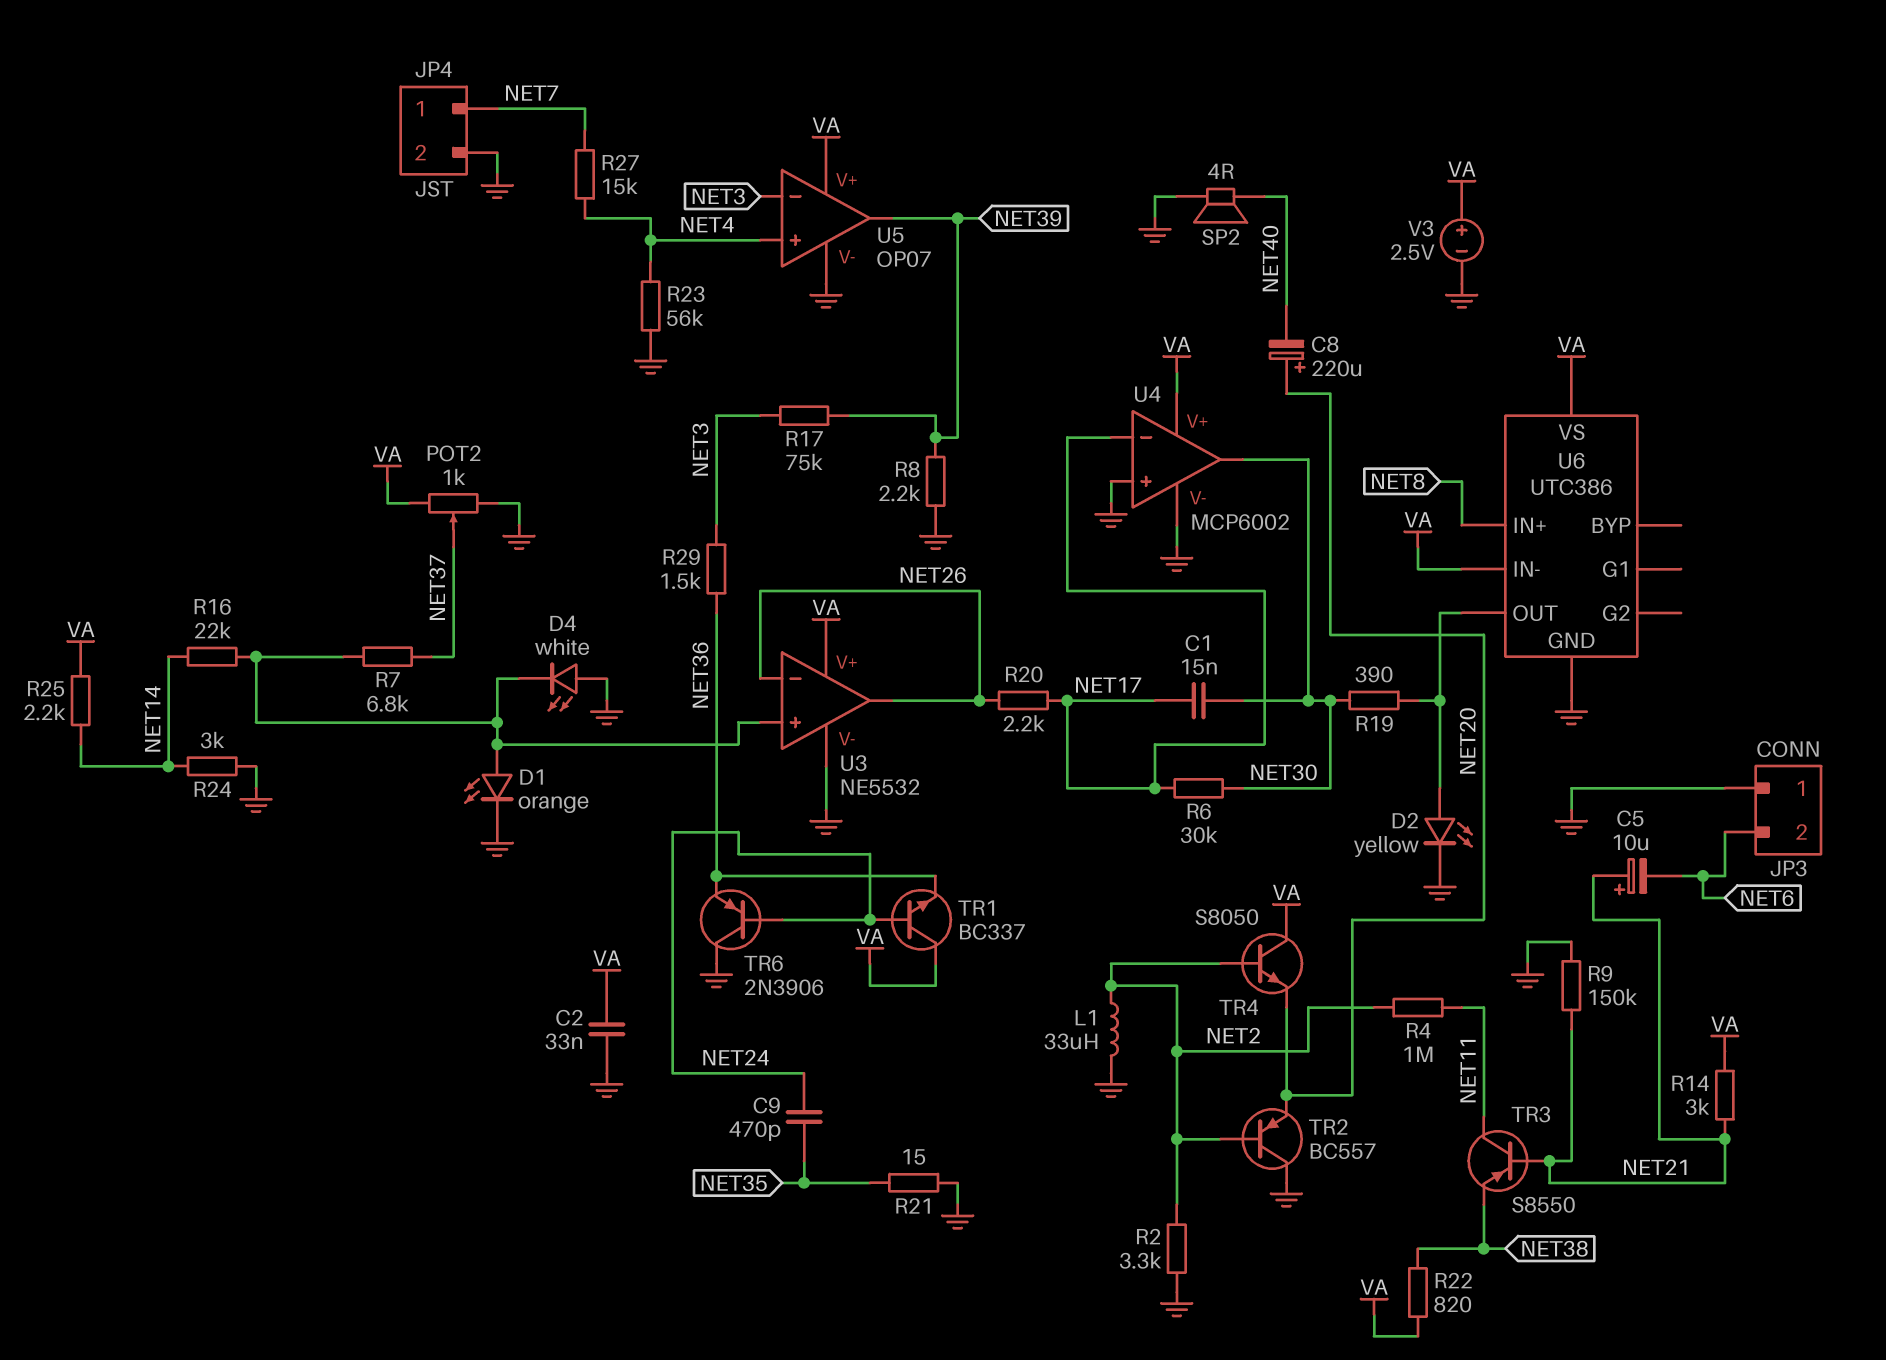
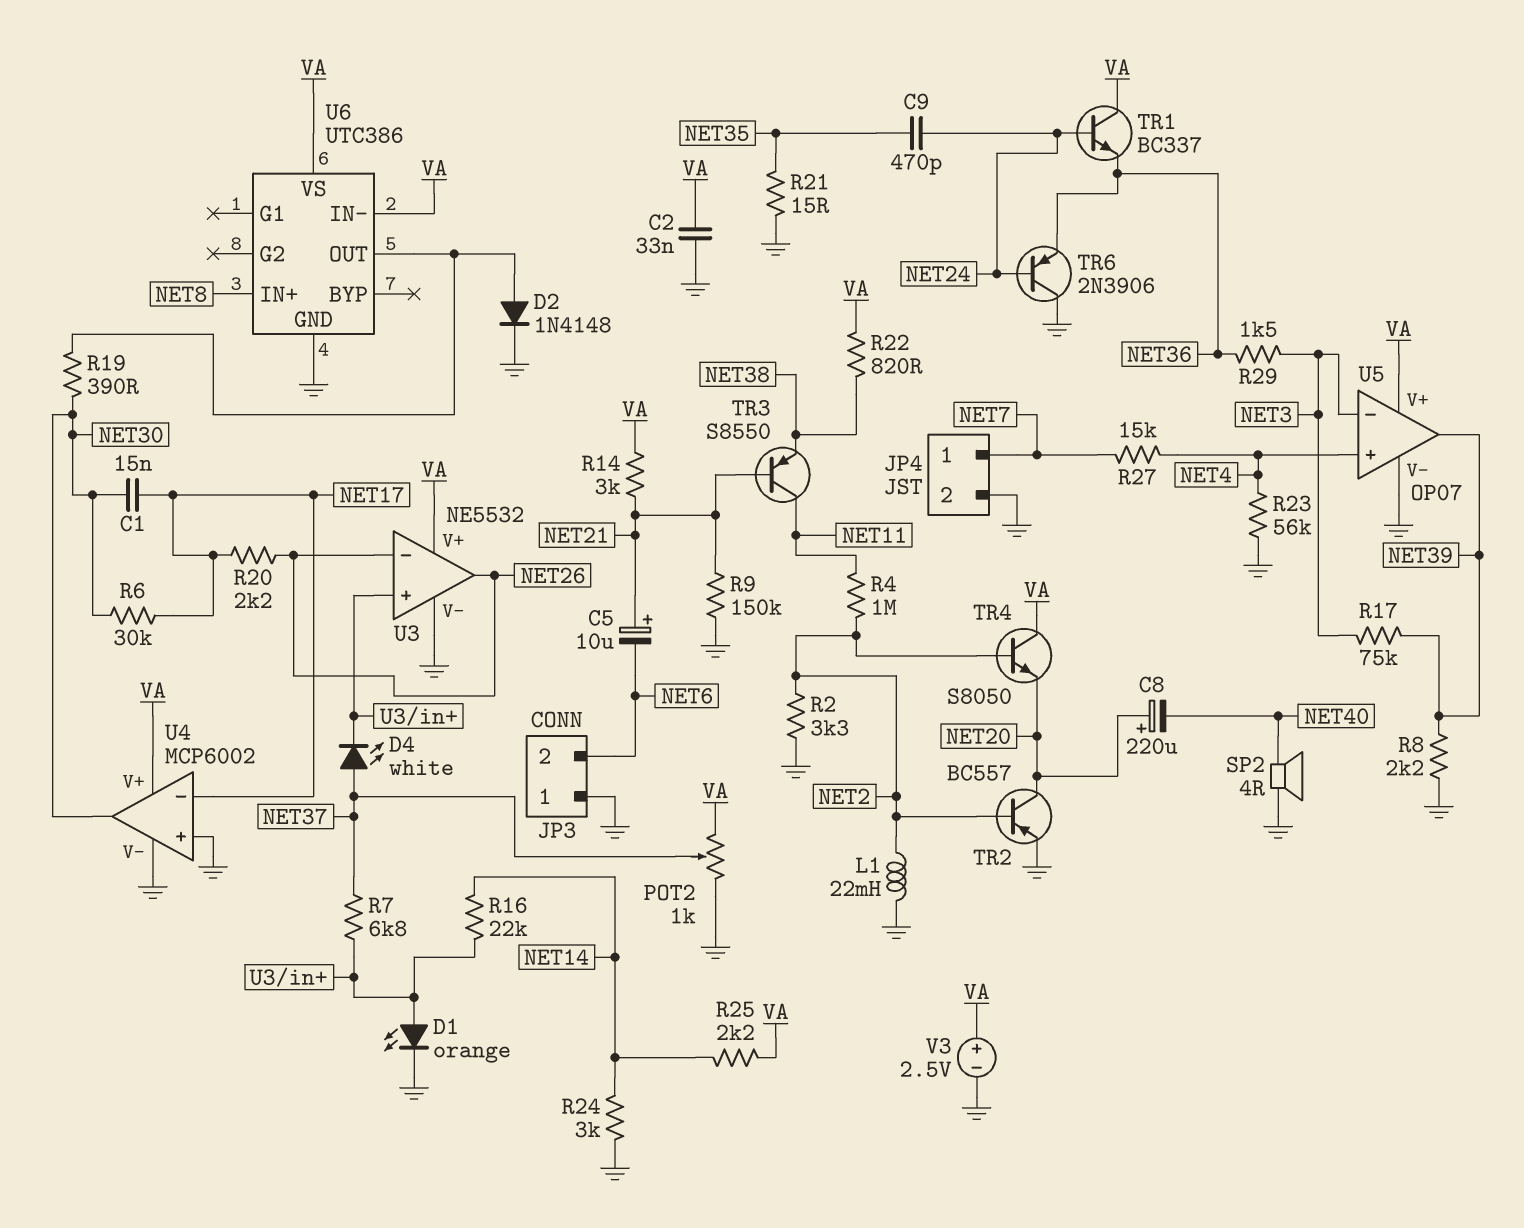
D2: LED yellow (A U6/OUT, K GND) -> diode 1N4148 (A U6/OUT, K GND)
D4: LED white (A GND, K U3/in+) -> LED white (A NET37, K U3/in+)
L1: 33uH (GND, NET2) -> 22mH (GND, NET2)
TR2: PNP BC557 (B NET2, C GND, E NET20) -> PNP BC557 (B NET2, C NET20, E GND)

